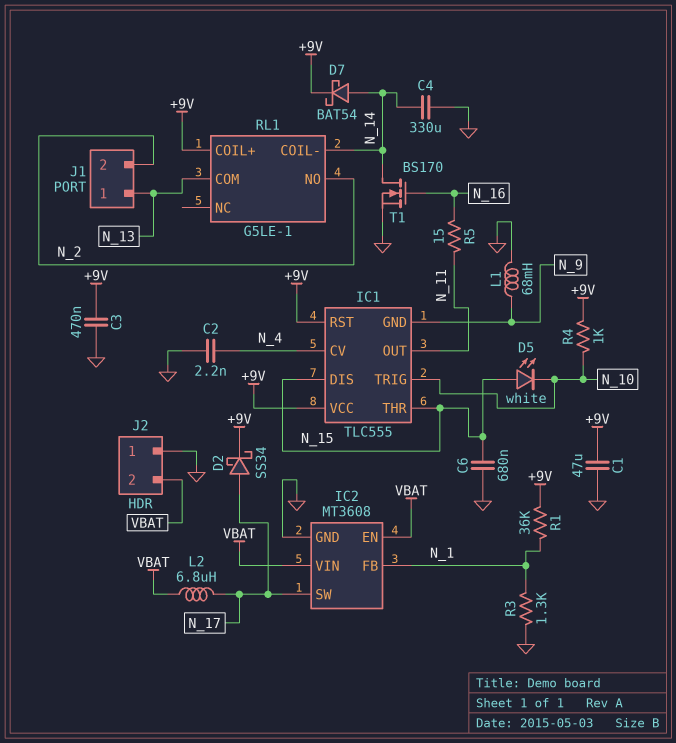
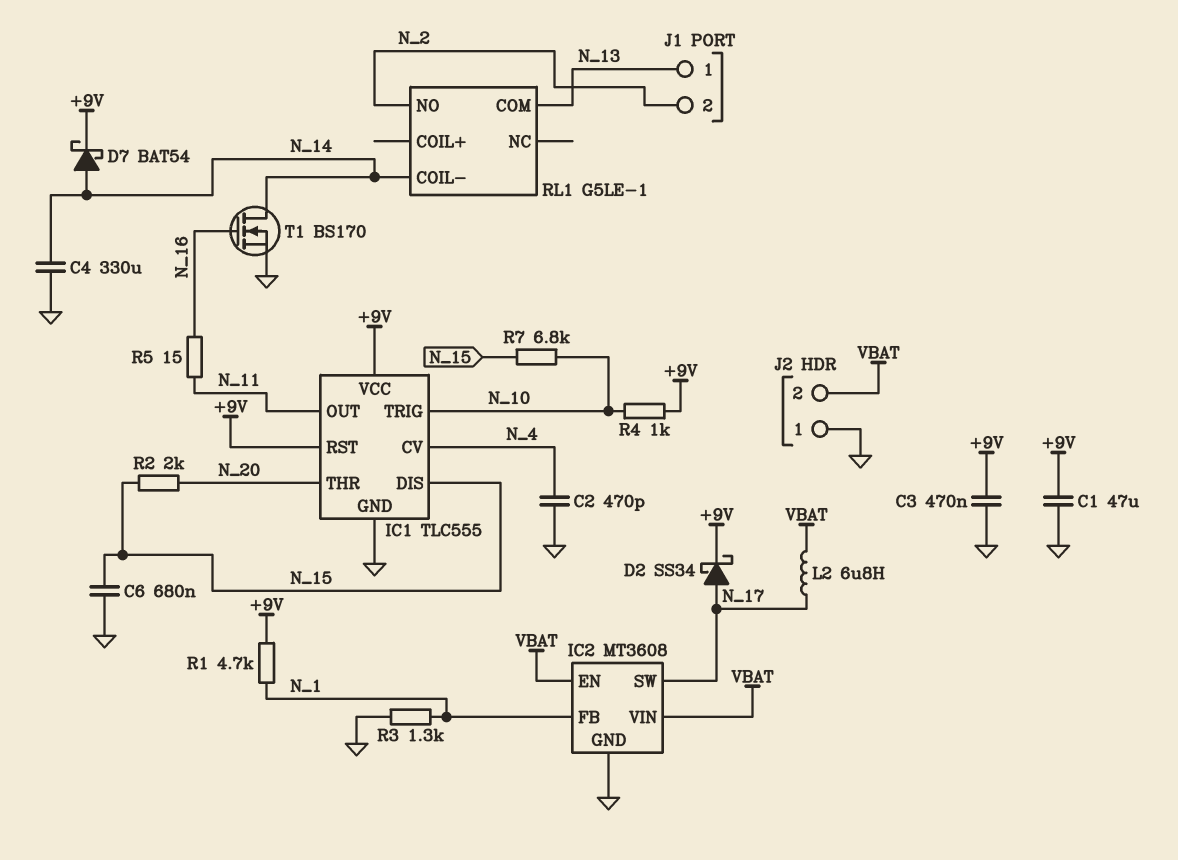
C2: 2.2nF (GND, N_4) -> 470pF (GND, N_4)
D5: LED white (A N_15, K N_10) -> none
IC1 pin GND: N_9 -> GND
IC1 pin THR: N_15 -> N_20
L1: 68mH (GND, N_9) -> none
R1: 36k (+9V, N_1) -> 4.7k (+9V, N_1)
R2: none -> 2k (N_15, N_20)
R7: none -> 6.8k (N_10, N_15)
RL1 pin COIL+: +9V -> none

